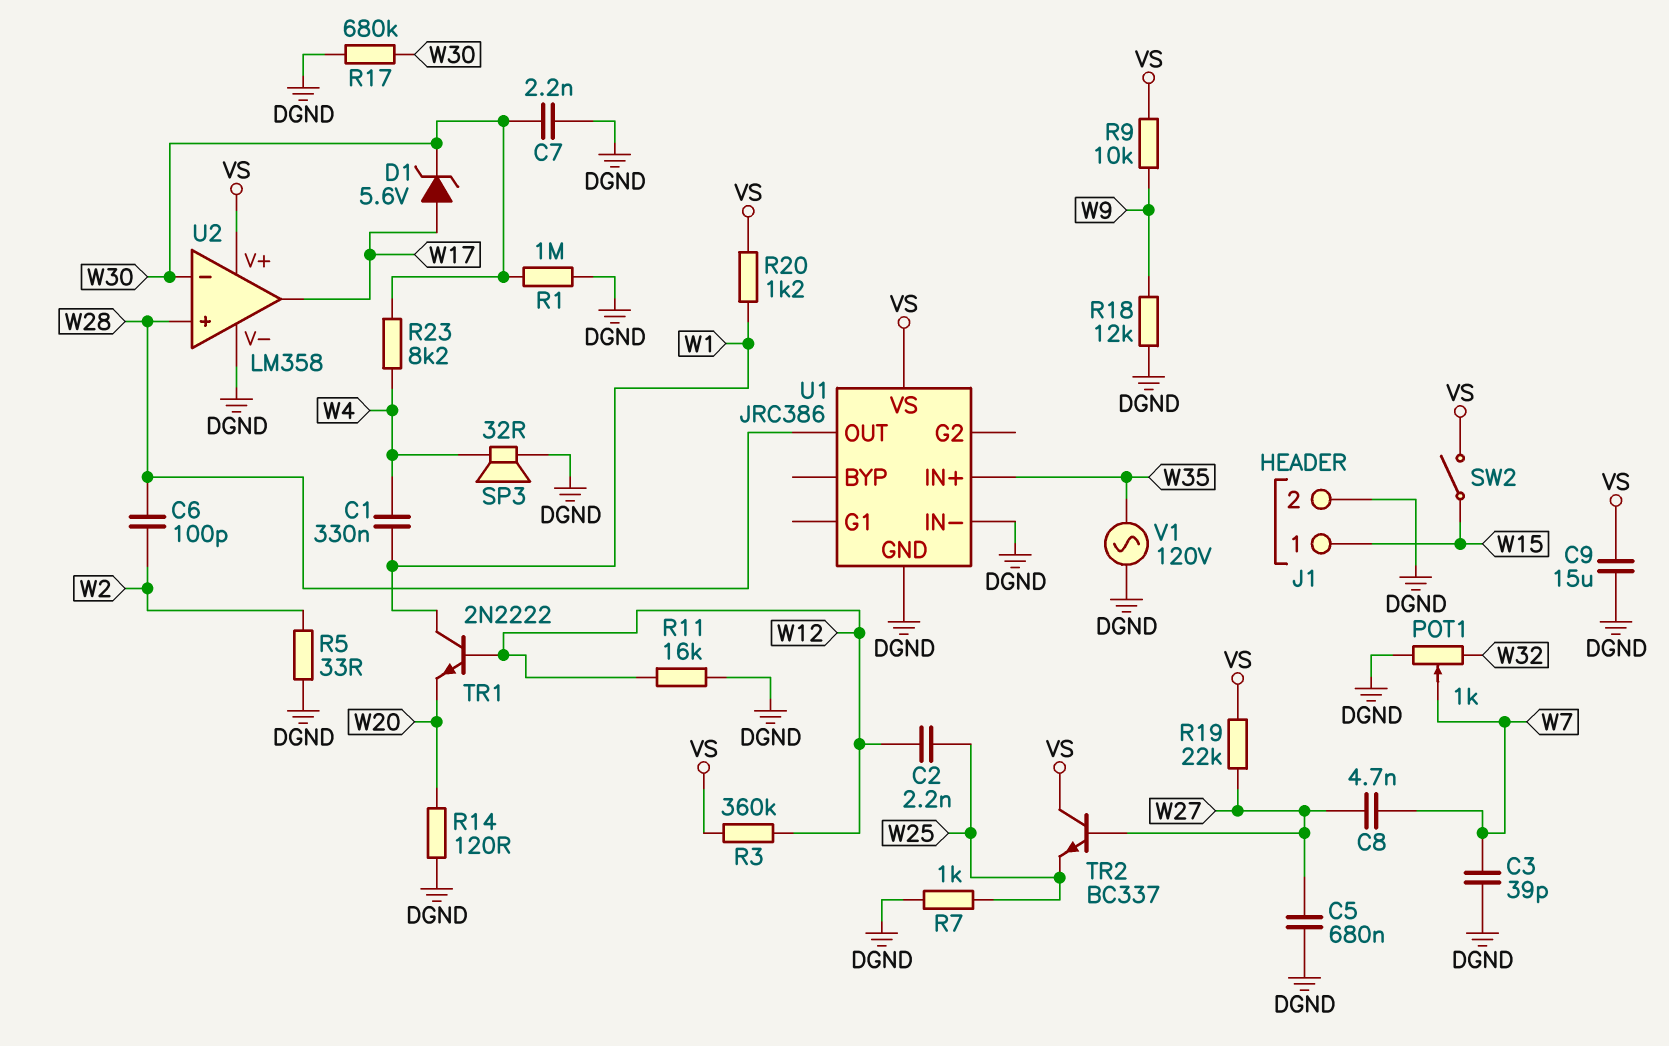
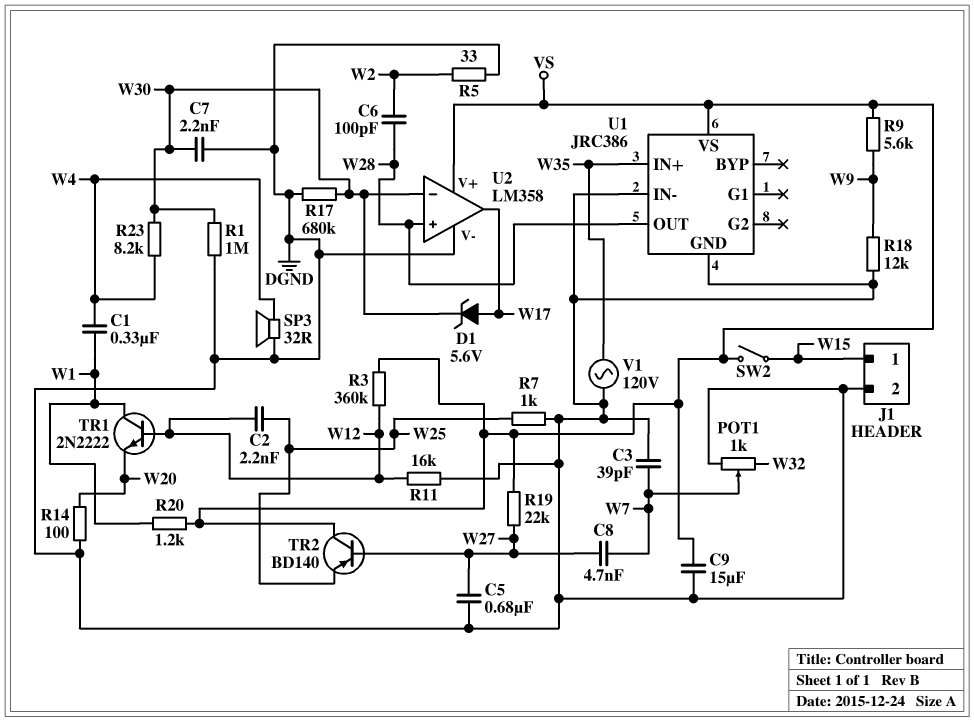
R9: 10k (VS, W9) -> 5.6k (VS, W9)
R14: 120 (DGND, W20) -> 100 (DGND, W20)
TR2: NPN BC337 (B W27, C VS, E W25) -> PNP BD140 (B W27, C VS, E W25)

